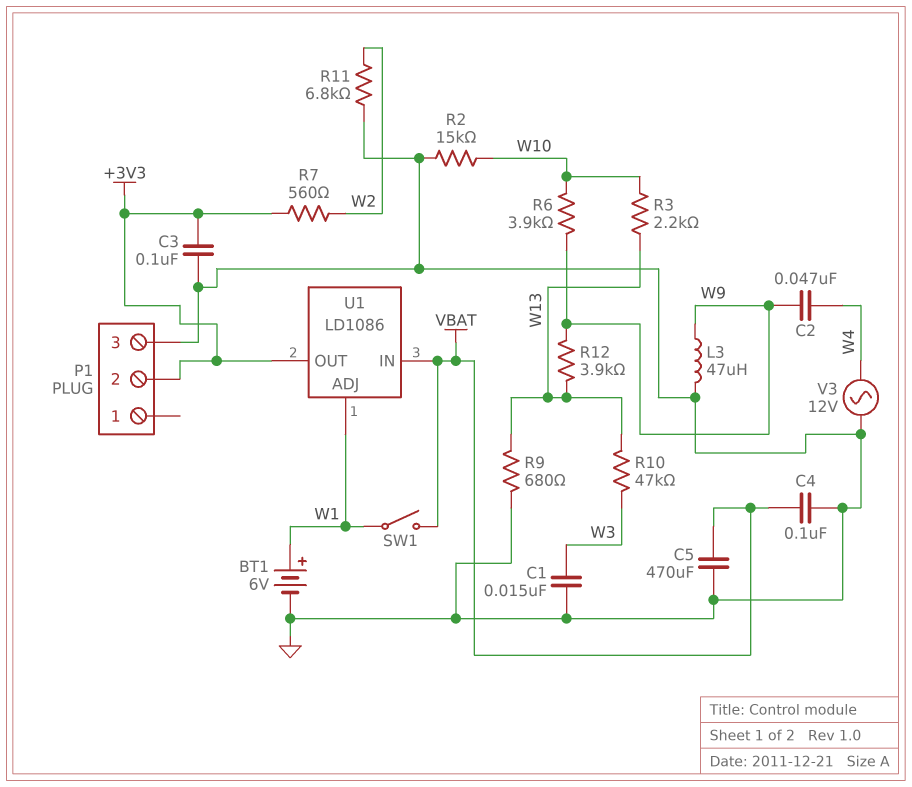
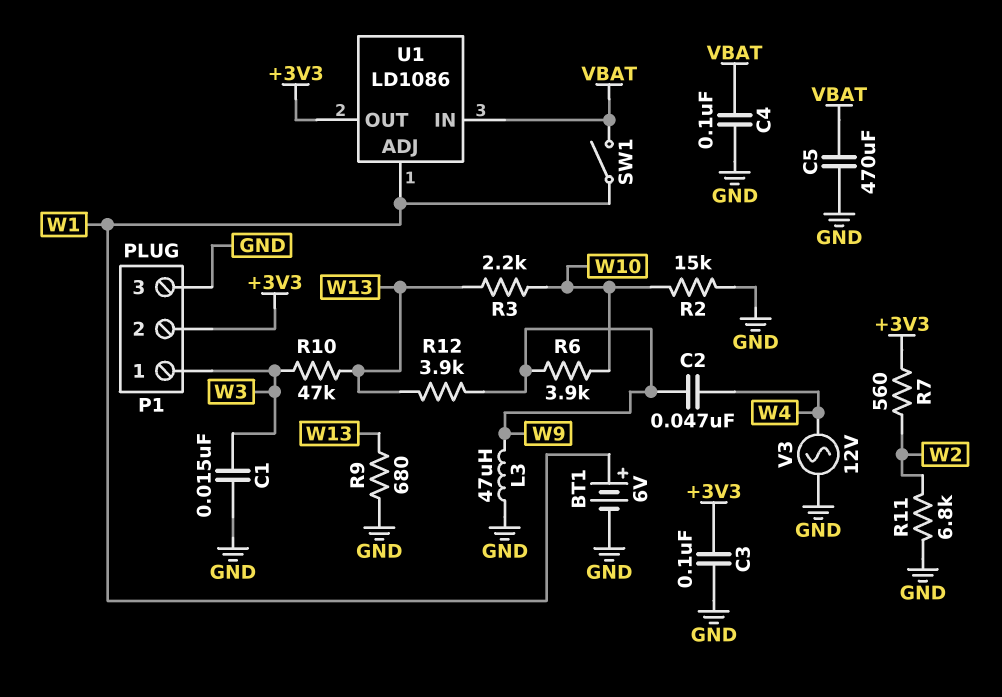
P1 pin 1: none -> W3

